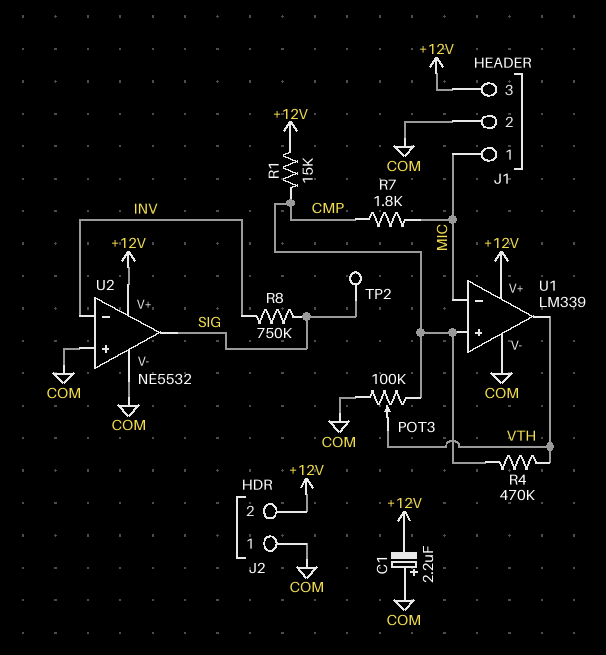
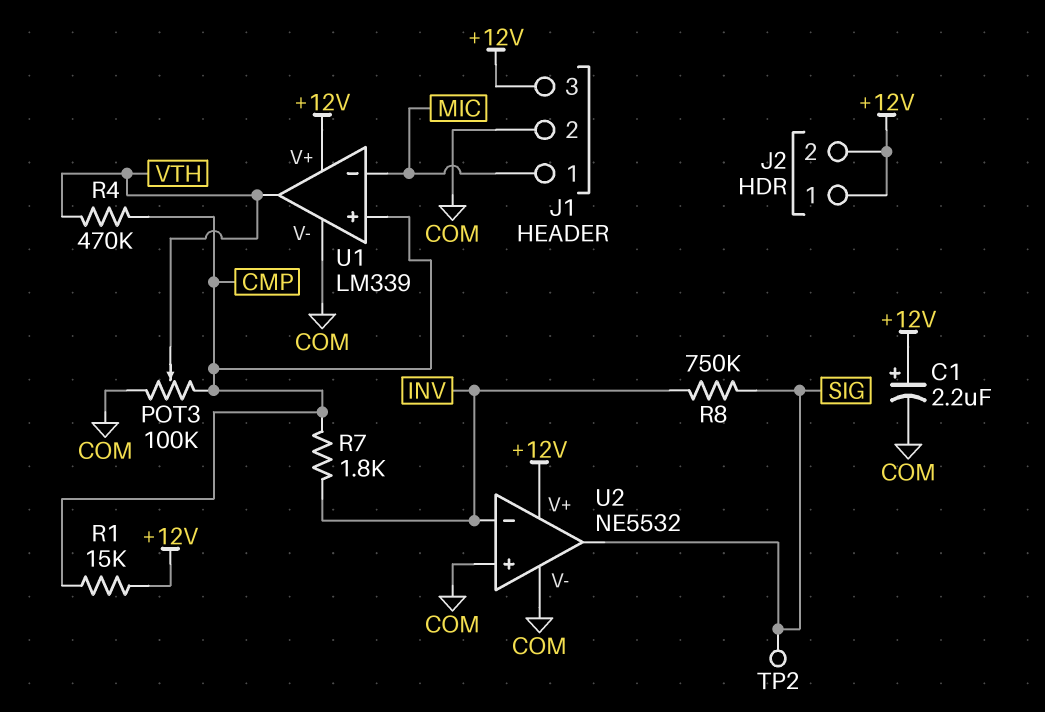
C1: 2.2uF (plus COM, minus +12V) -> 2.2uF (plus +12V, minus COM)
J2 pin 1: COM -> +12V
R7: 1.8k (CMP, MIC) -> 1.8k (CMP, INV)

